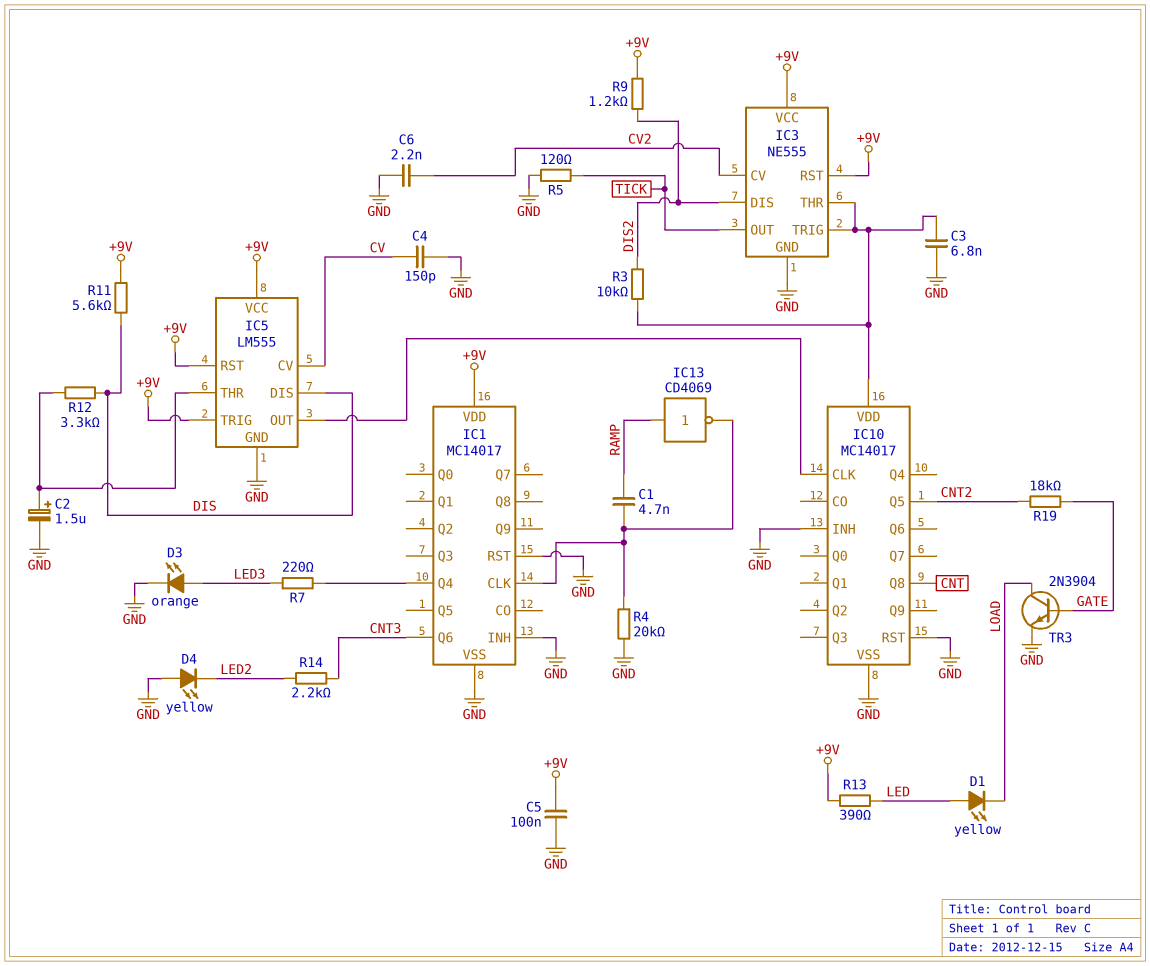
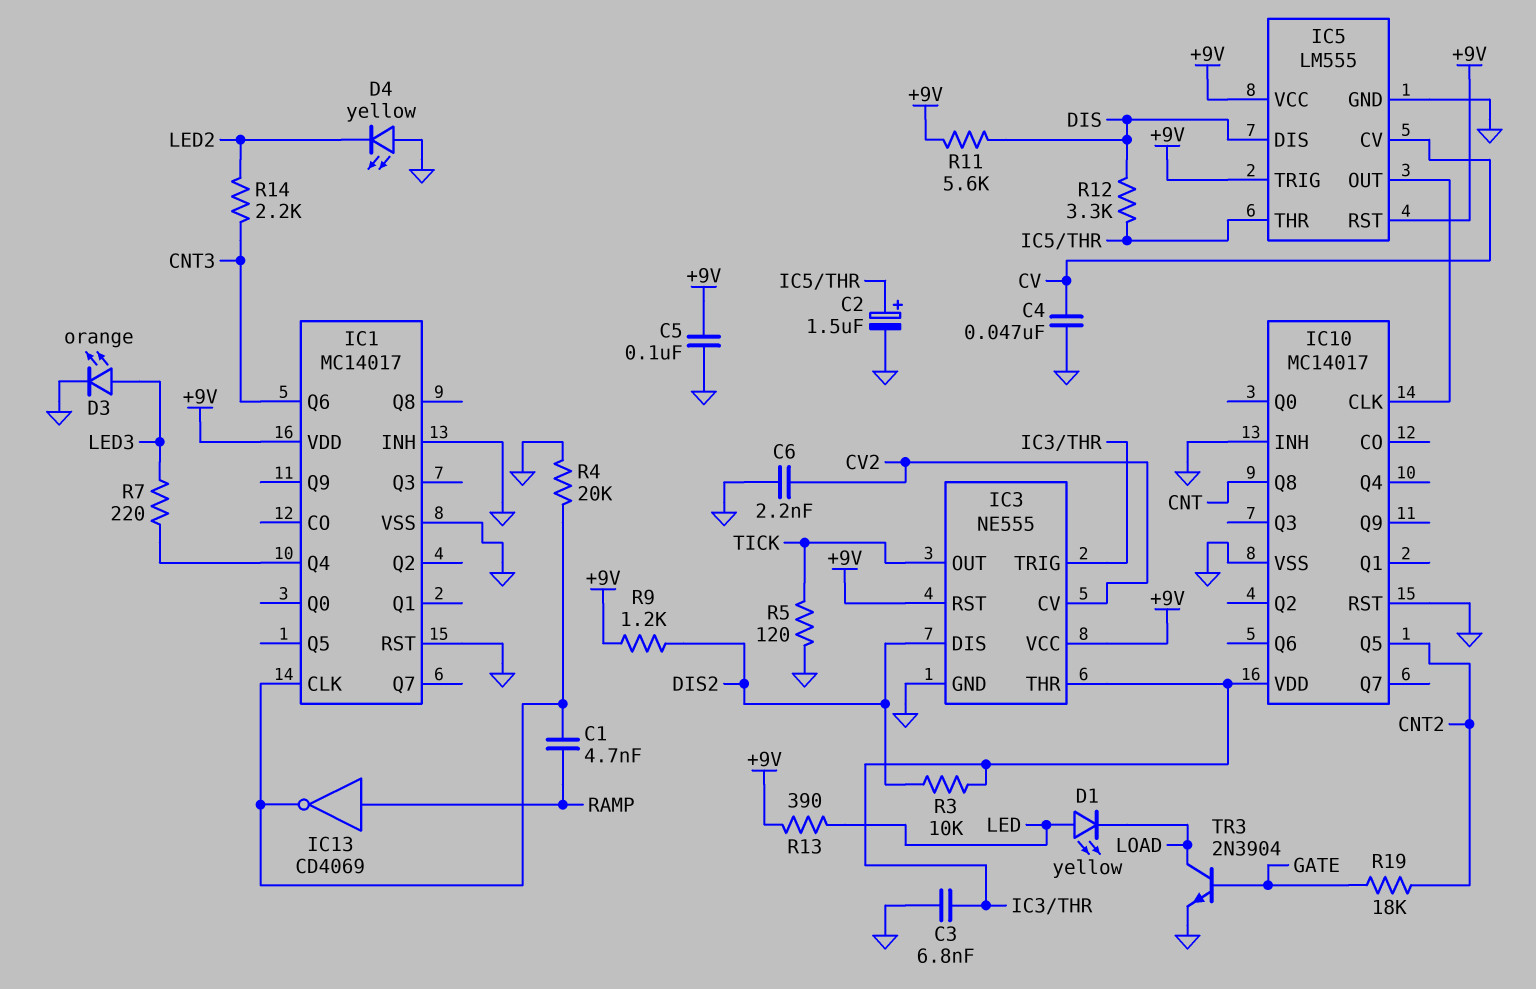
C4: 150pF (CV, GND) -> 47nF (CV, GND)

